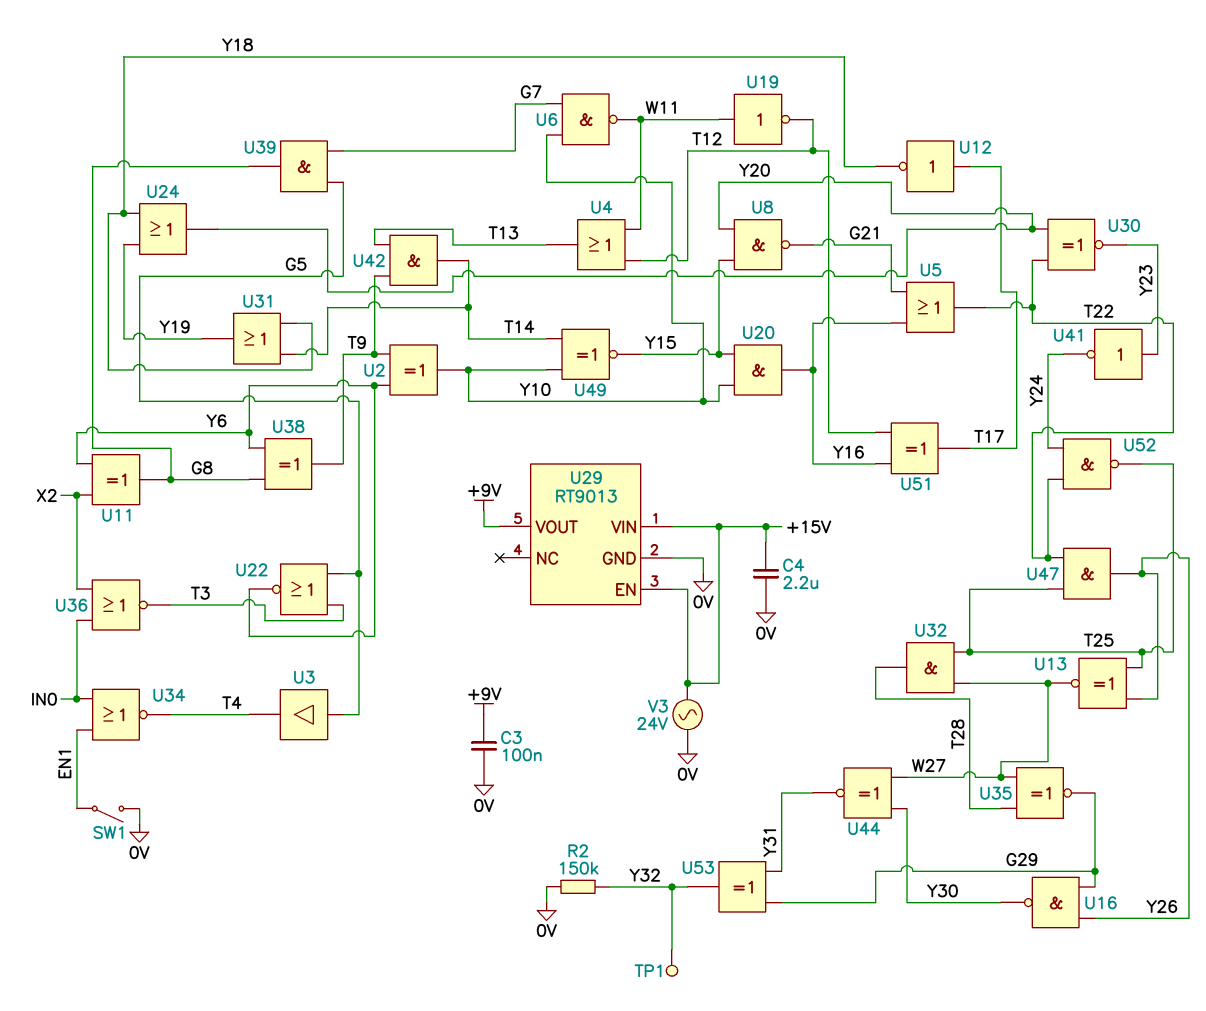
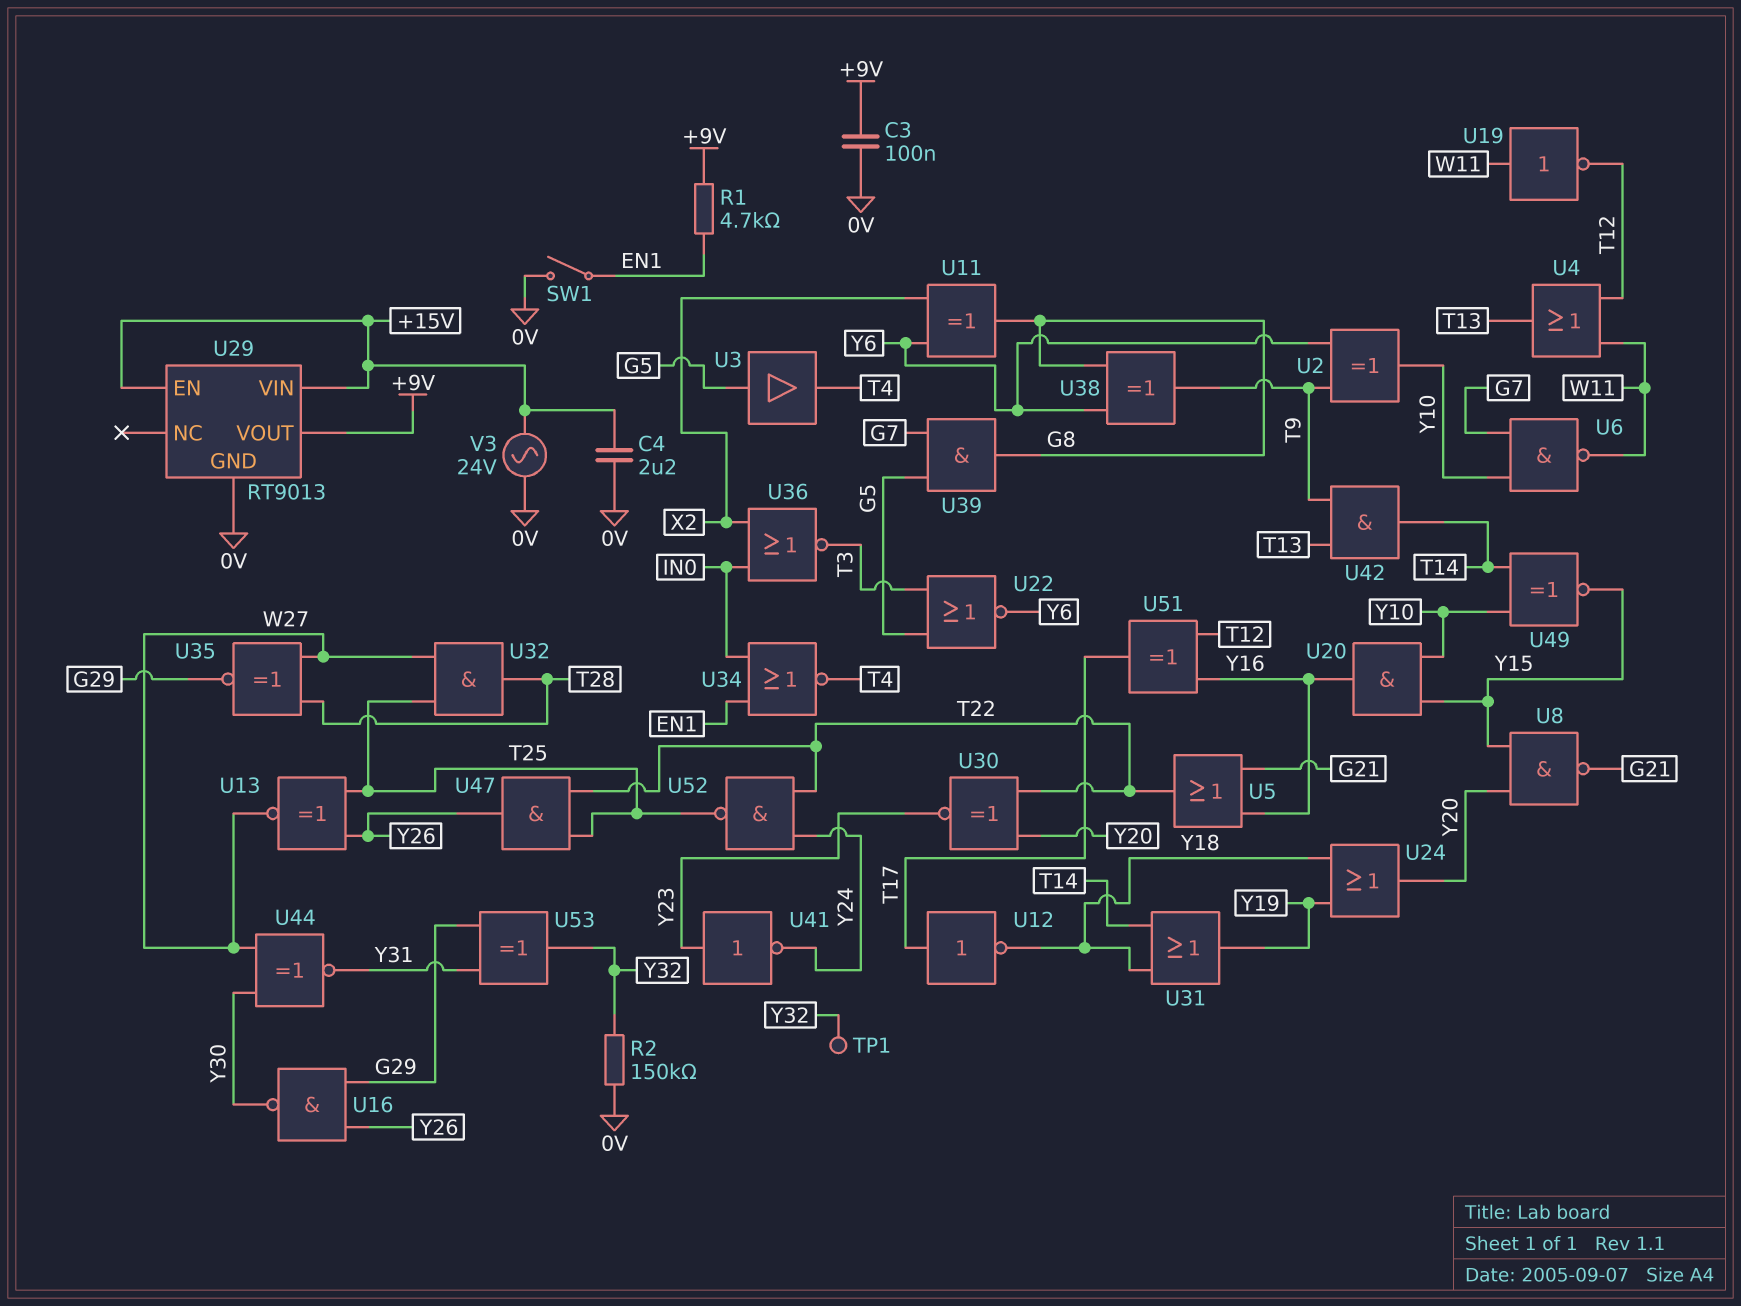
R1: none -> 4.7k (+9V, EN1)

